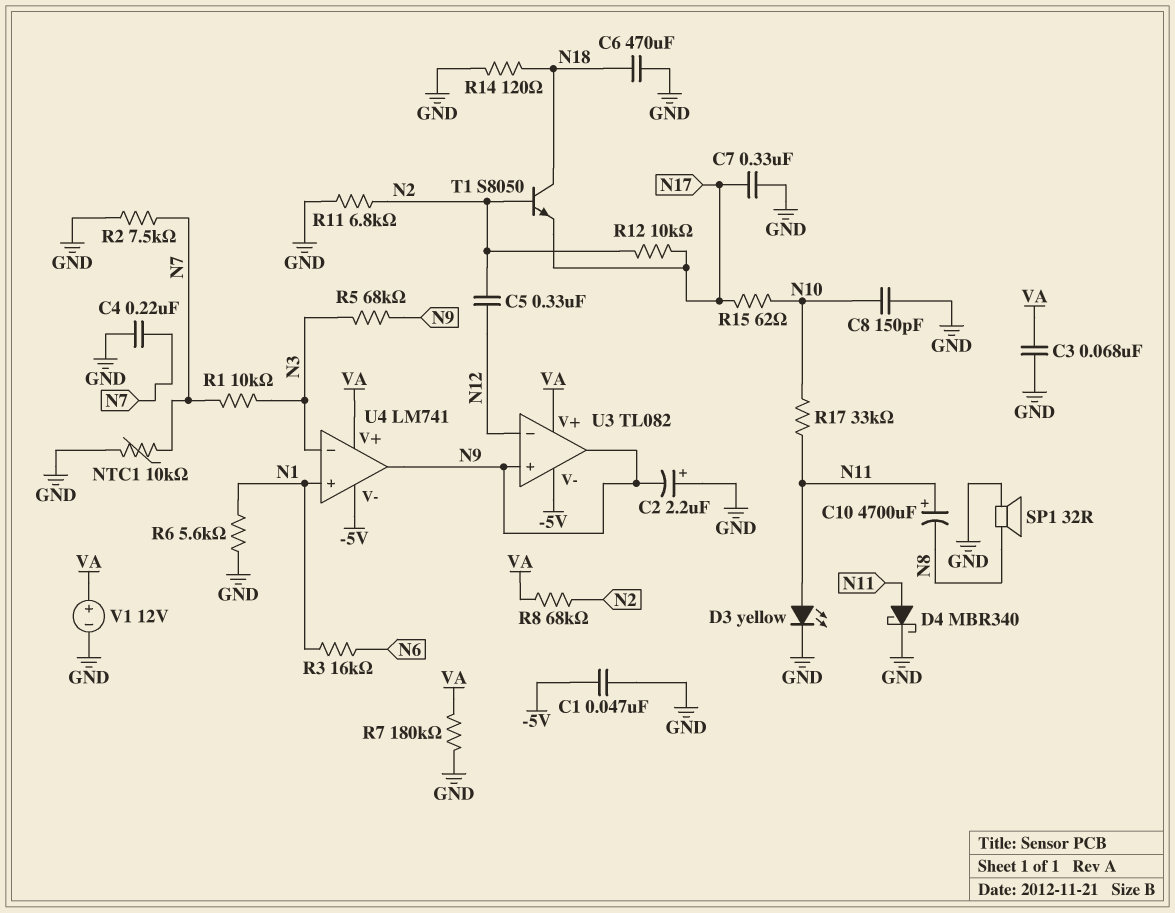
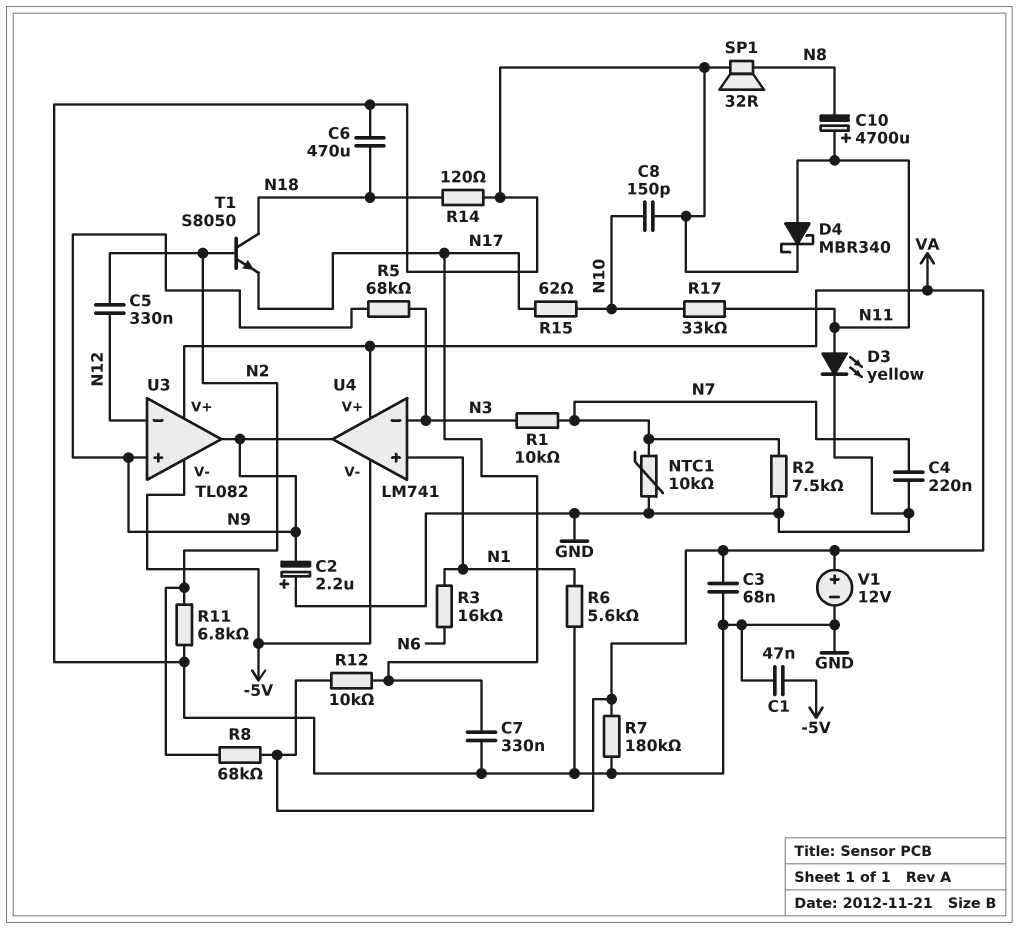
R12: 10k (N2, N17) -> 10k (N17, VA)

